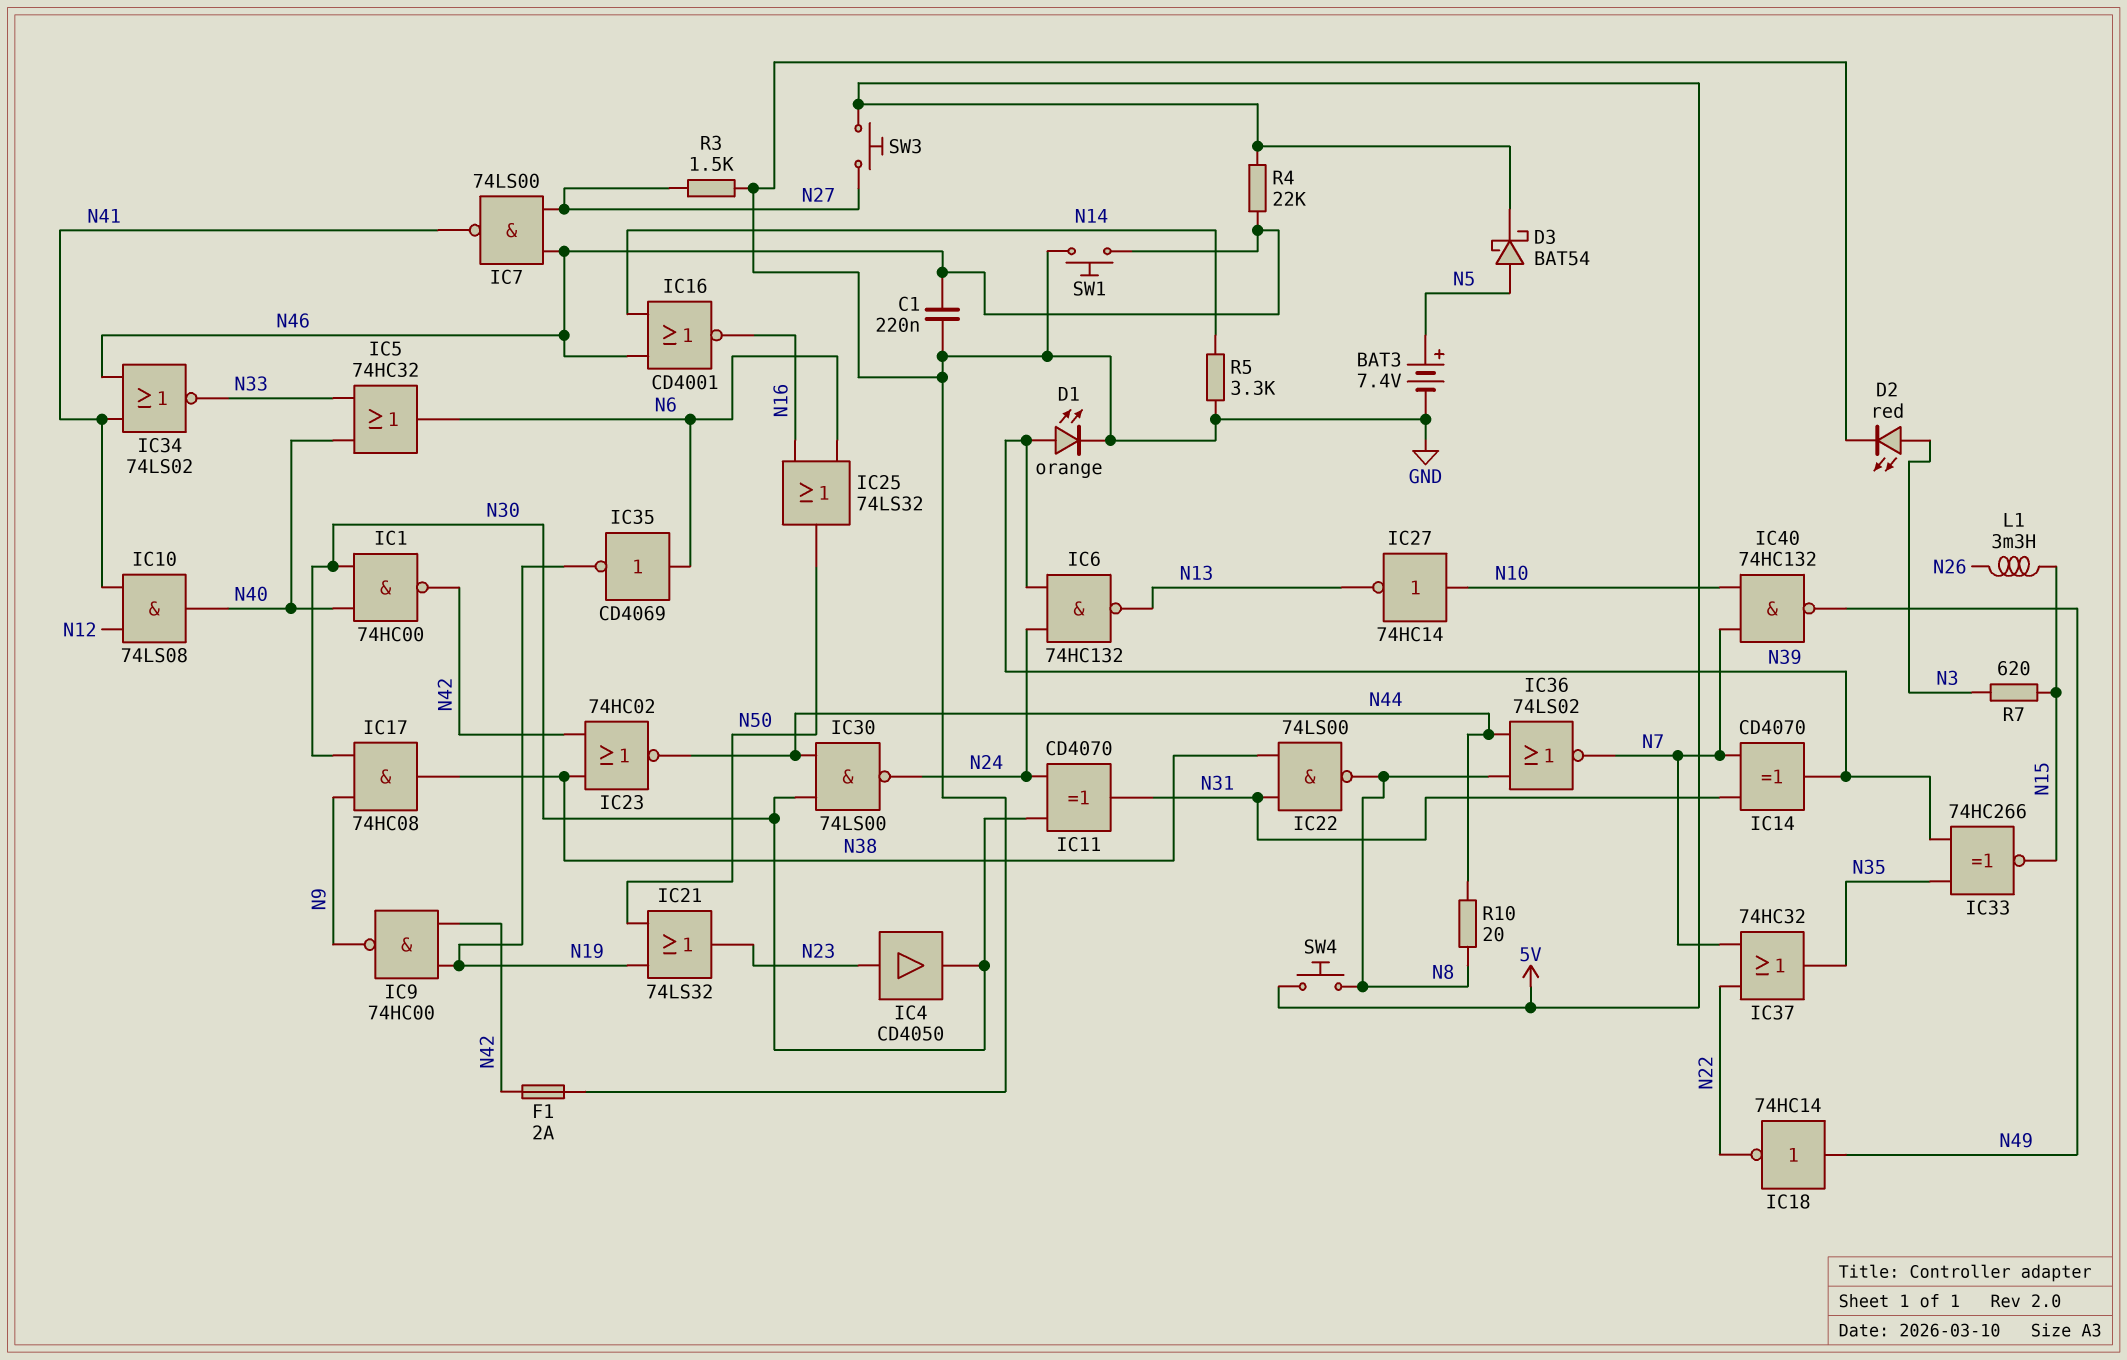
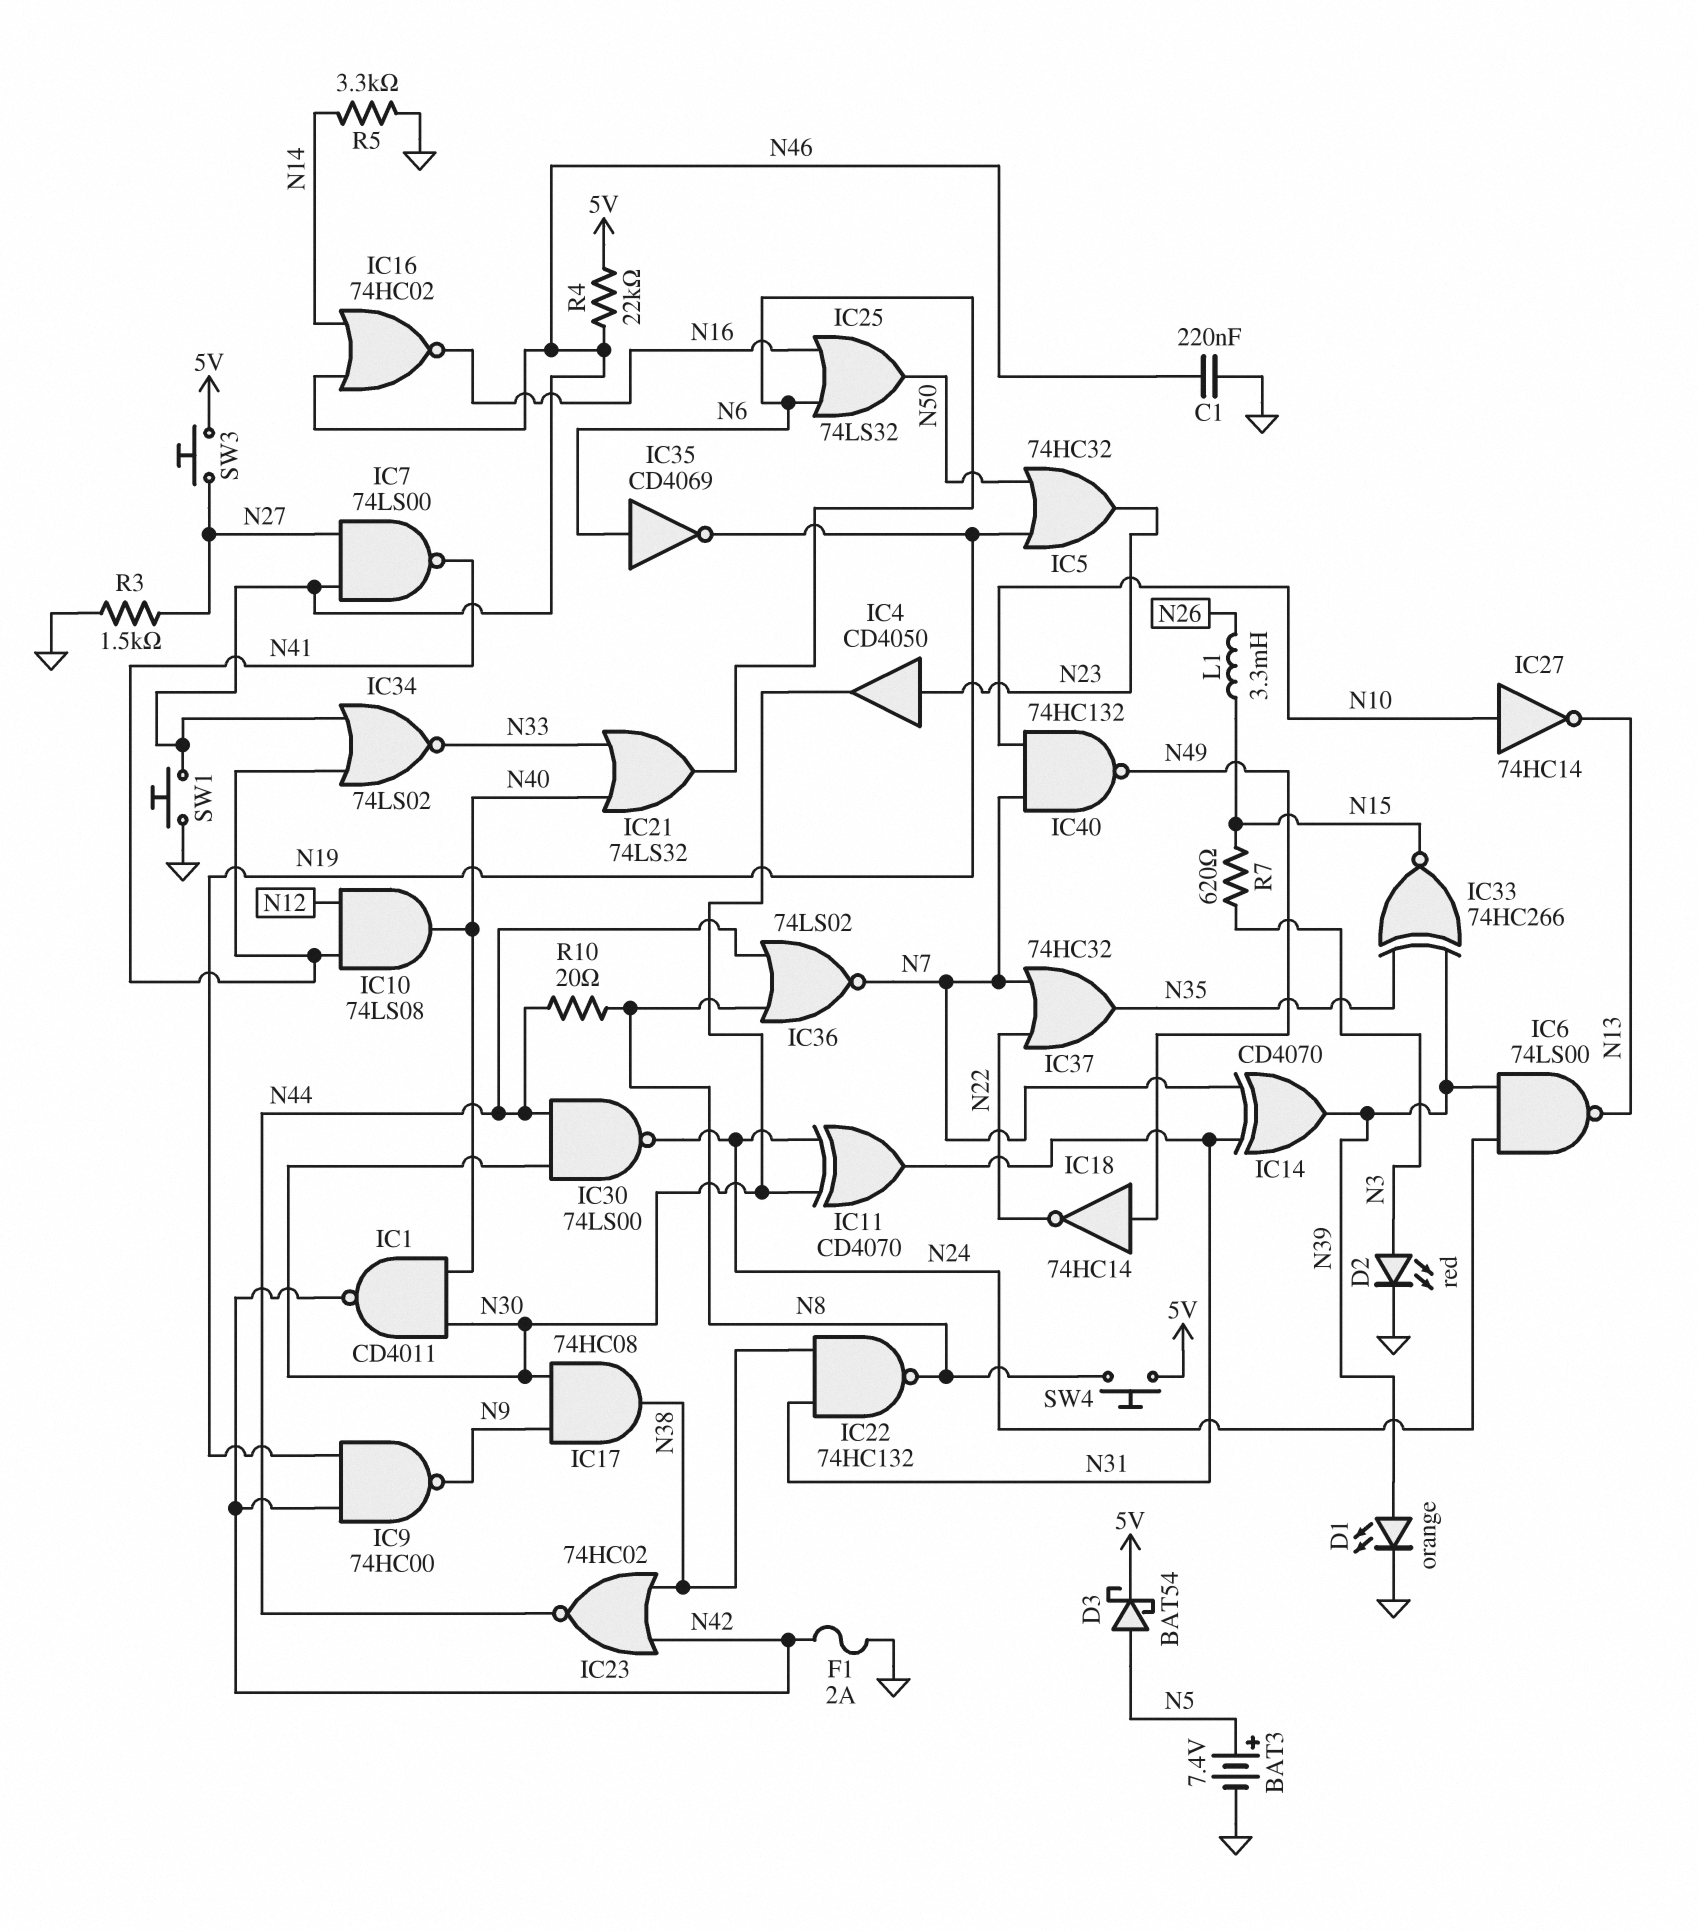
IC1: NAND 74HC00 (in N30, in N40, out N42) -> NAND CD4011 (in N30, in N40, out N42)
IC5: OR 74HC32 (in N33, in N40, out N6) -> OR 74HC32 (in N19, in N50, out N23)
IC6: NAND 74HC132 (in N24, in N39, out N13) -> NAND 74LS00 (in N24, in N39, out N13)
IC16: NOR CD4001 (in N14, in N46, out N16) -> NOR 74HC02 (in N14, in N46, out N16)
IC21: OR 74LS32 (in N19, in N50, out N23) -> OR 74LS32 (in N33, in N40, out N6)
IC22: NAND 74LS00 (in N31, in N38, out N8) -> NAND 74HC132 (in N31, in N38, out N8)

